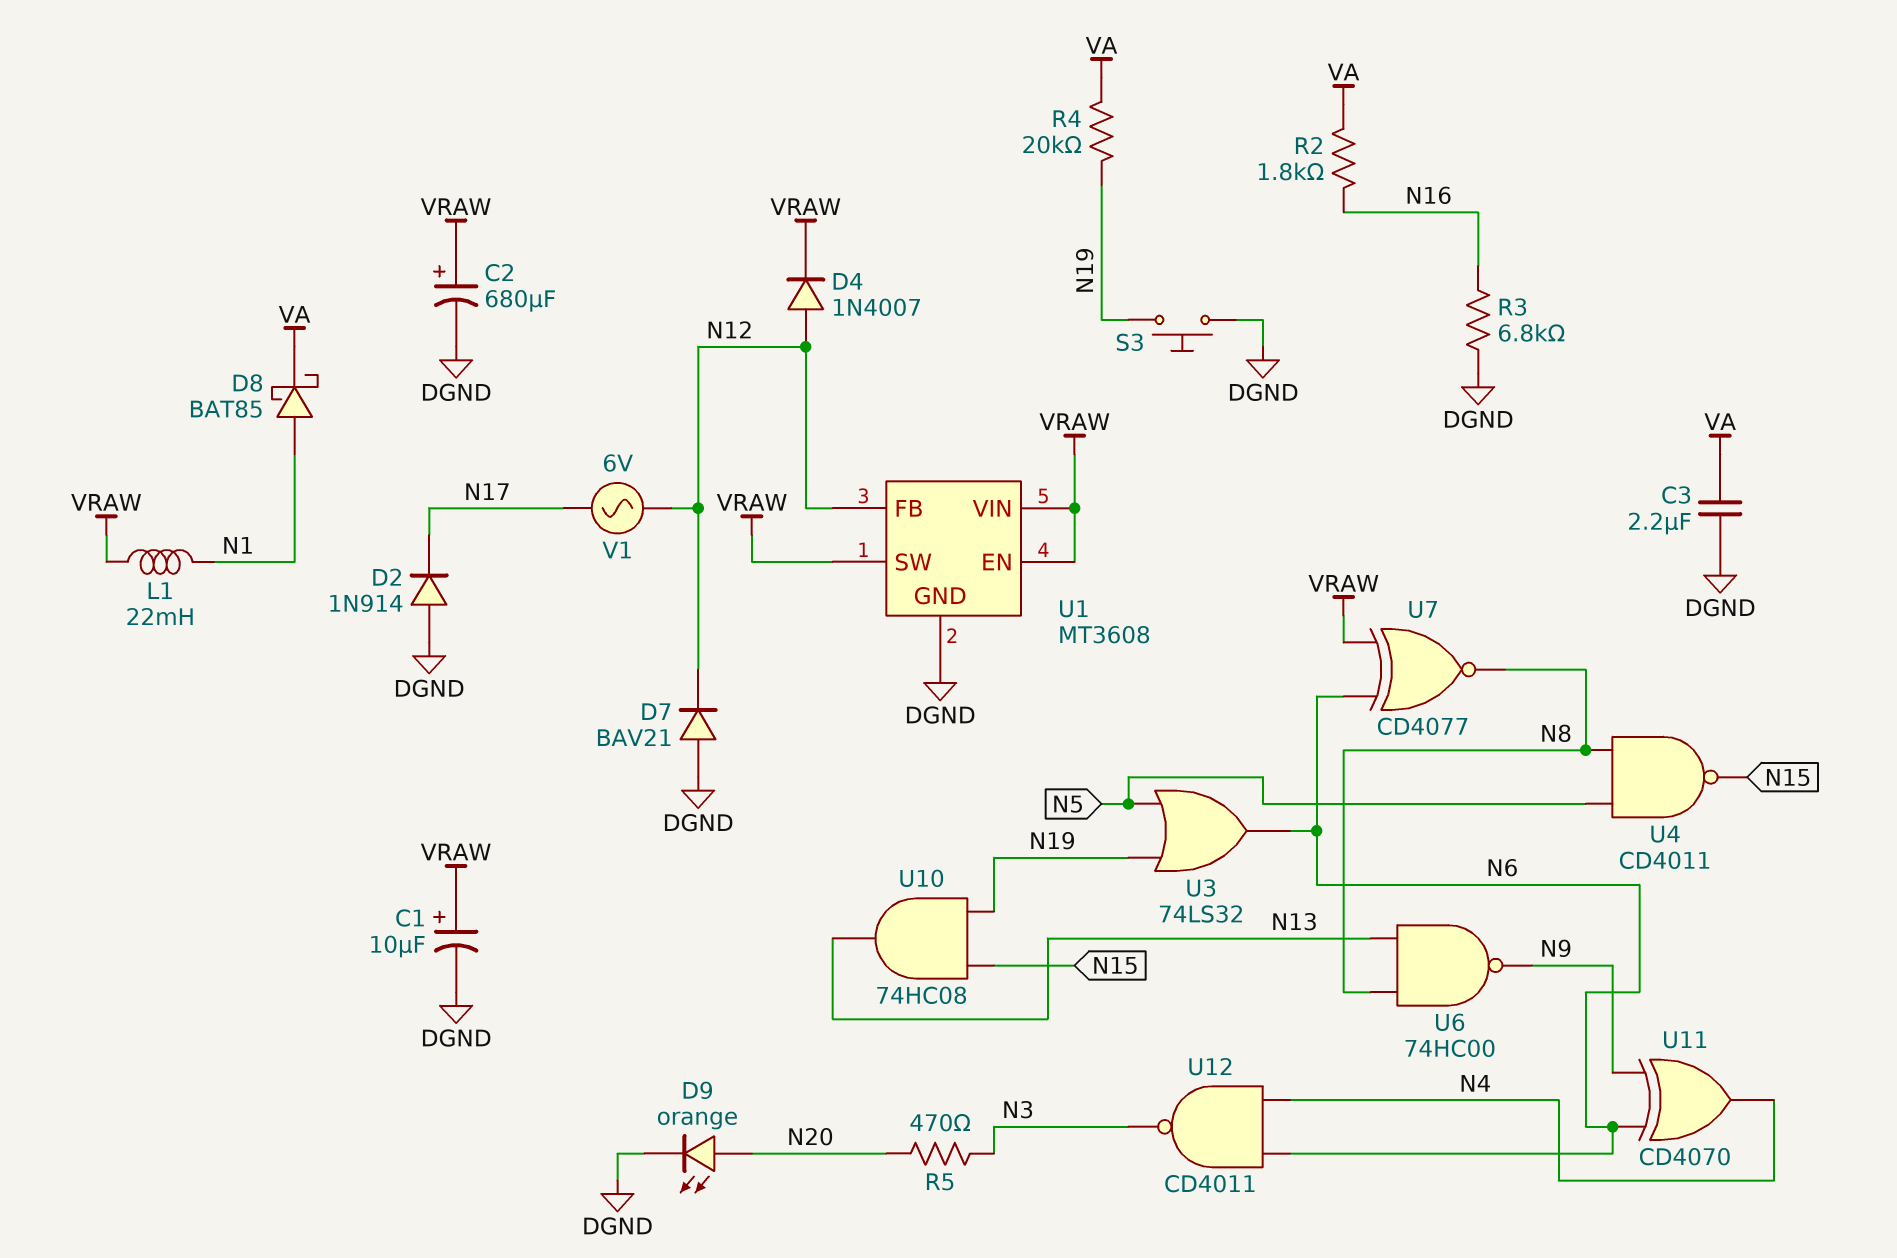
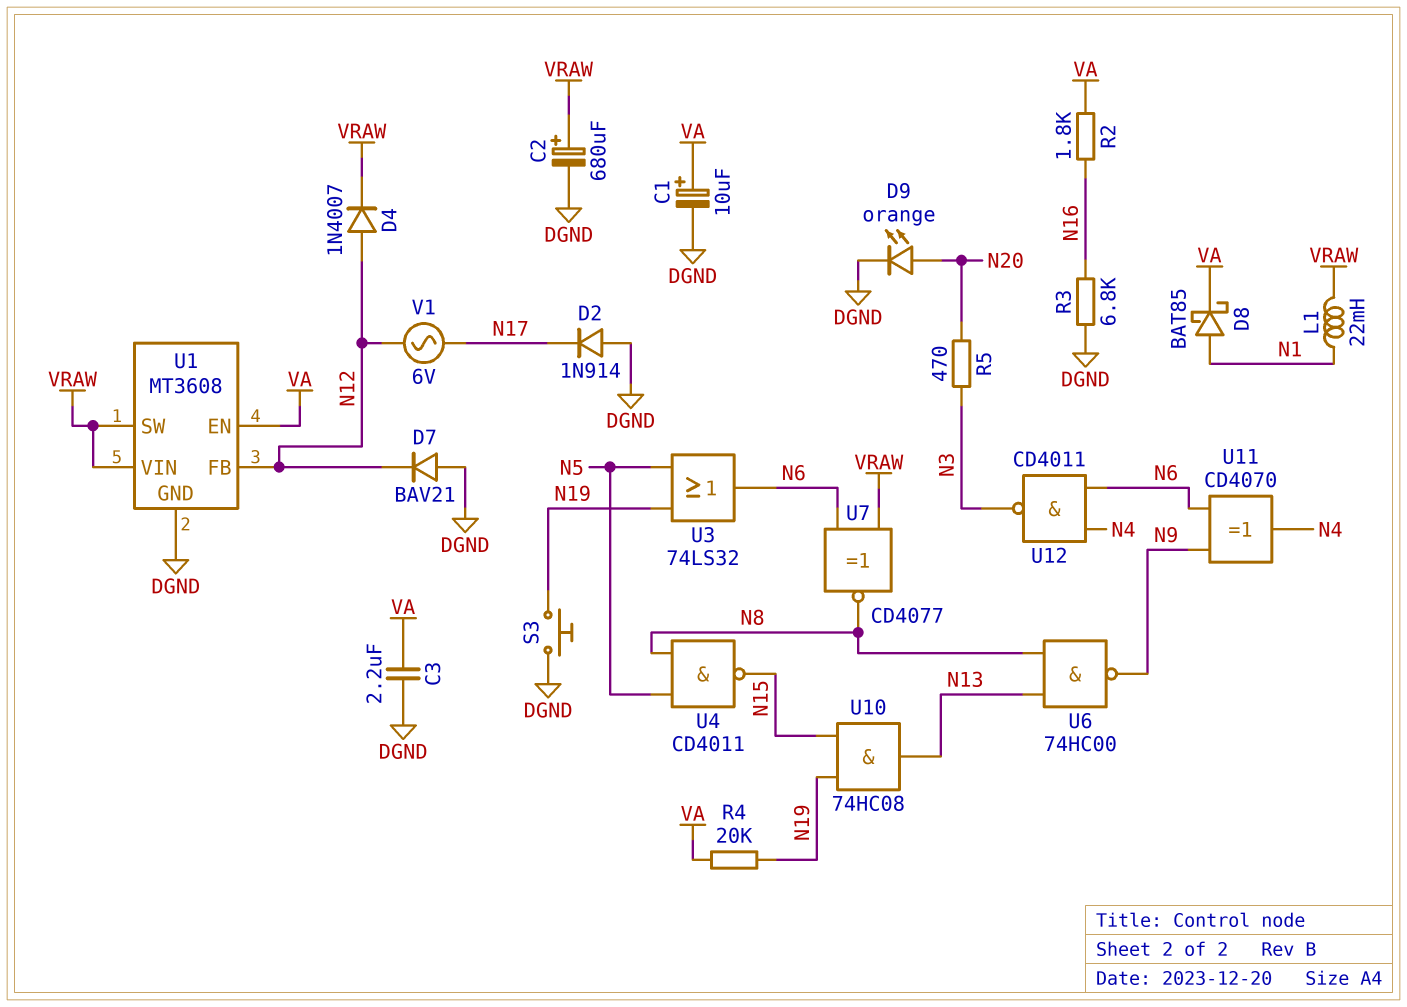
C1: 10uF (plus VRAW, minus DGND) -> 10uF (plus VA, minus DGND)
U1 pin EN: VRAW -> VA

